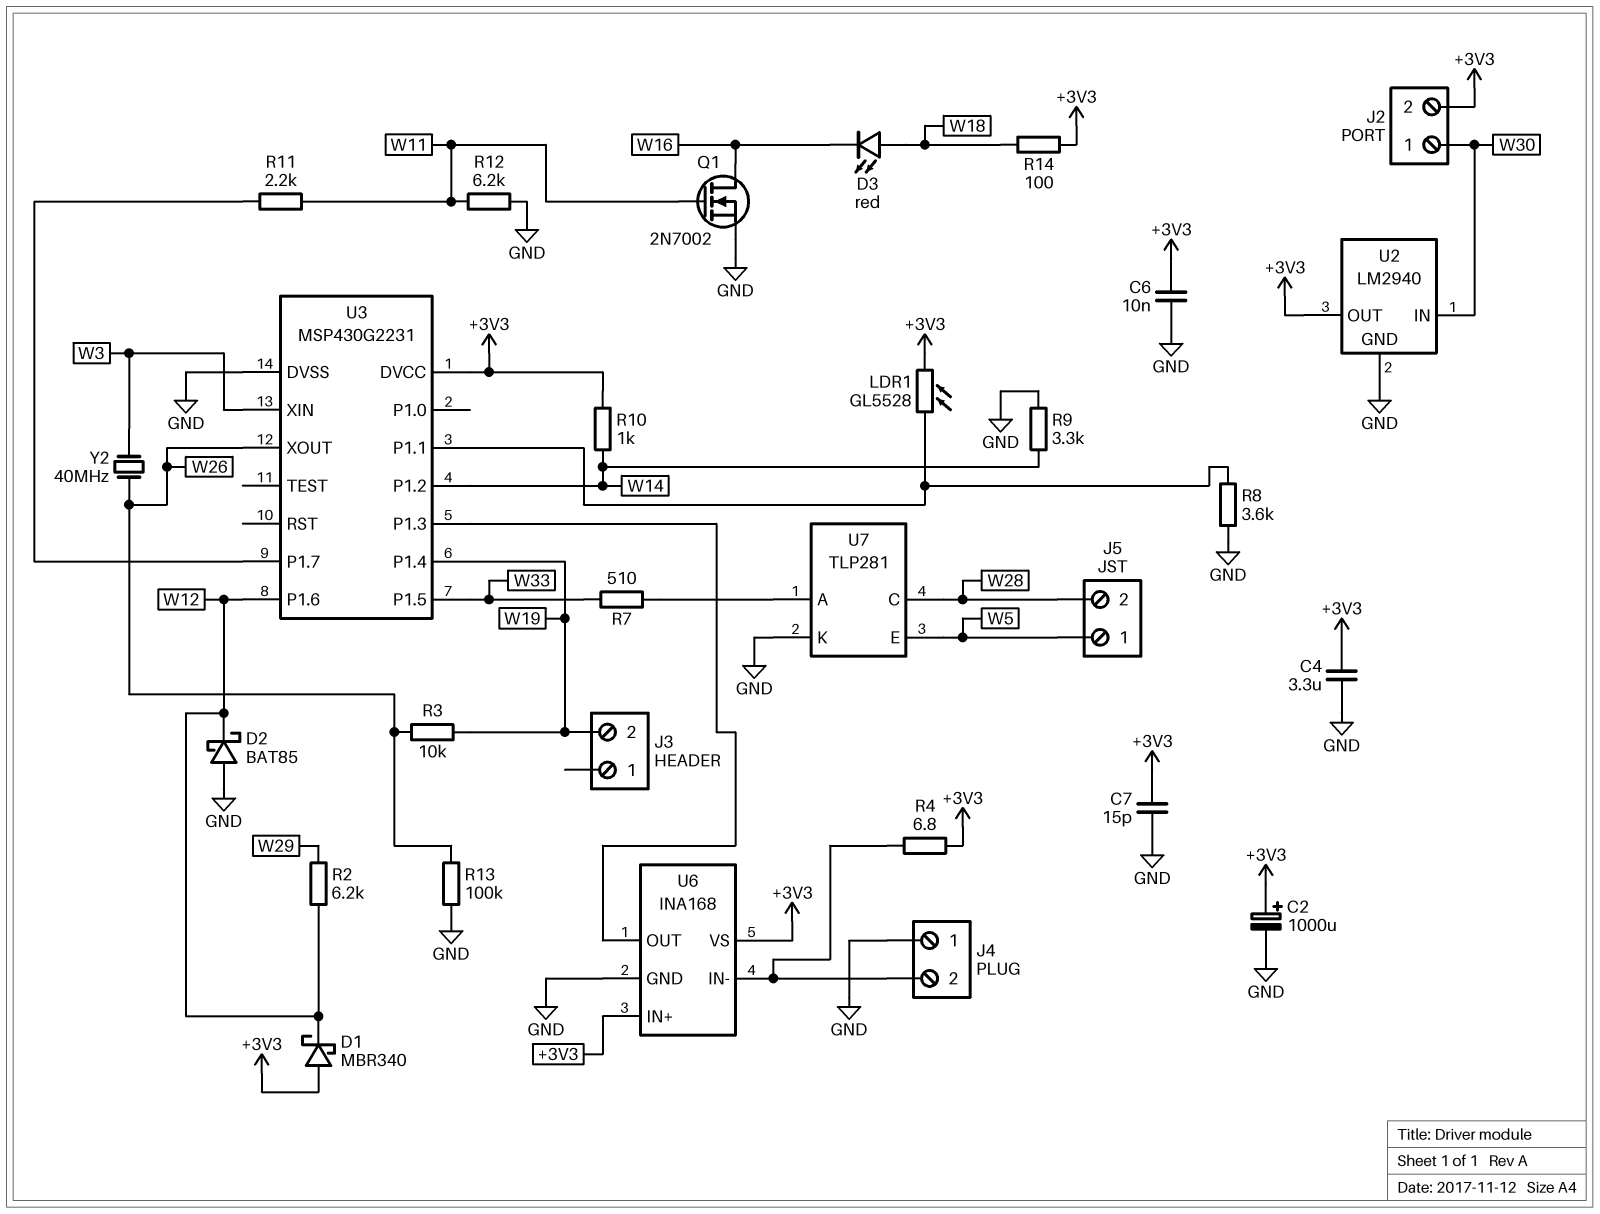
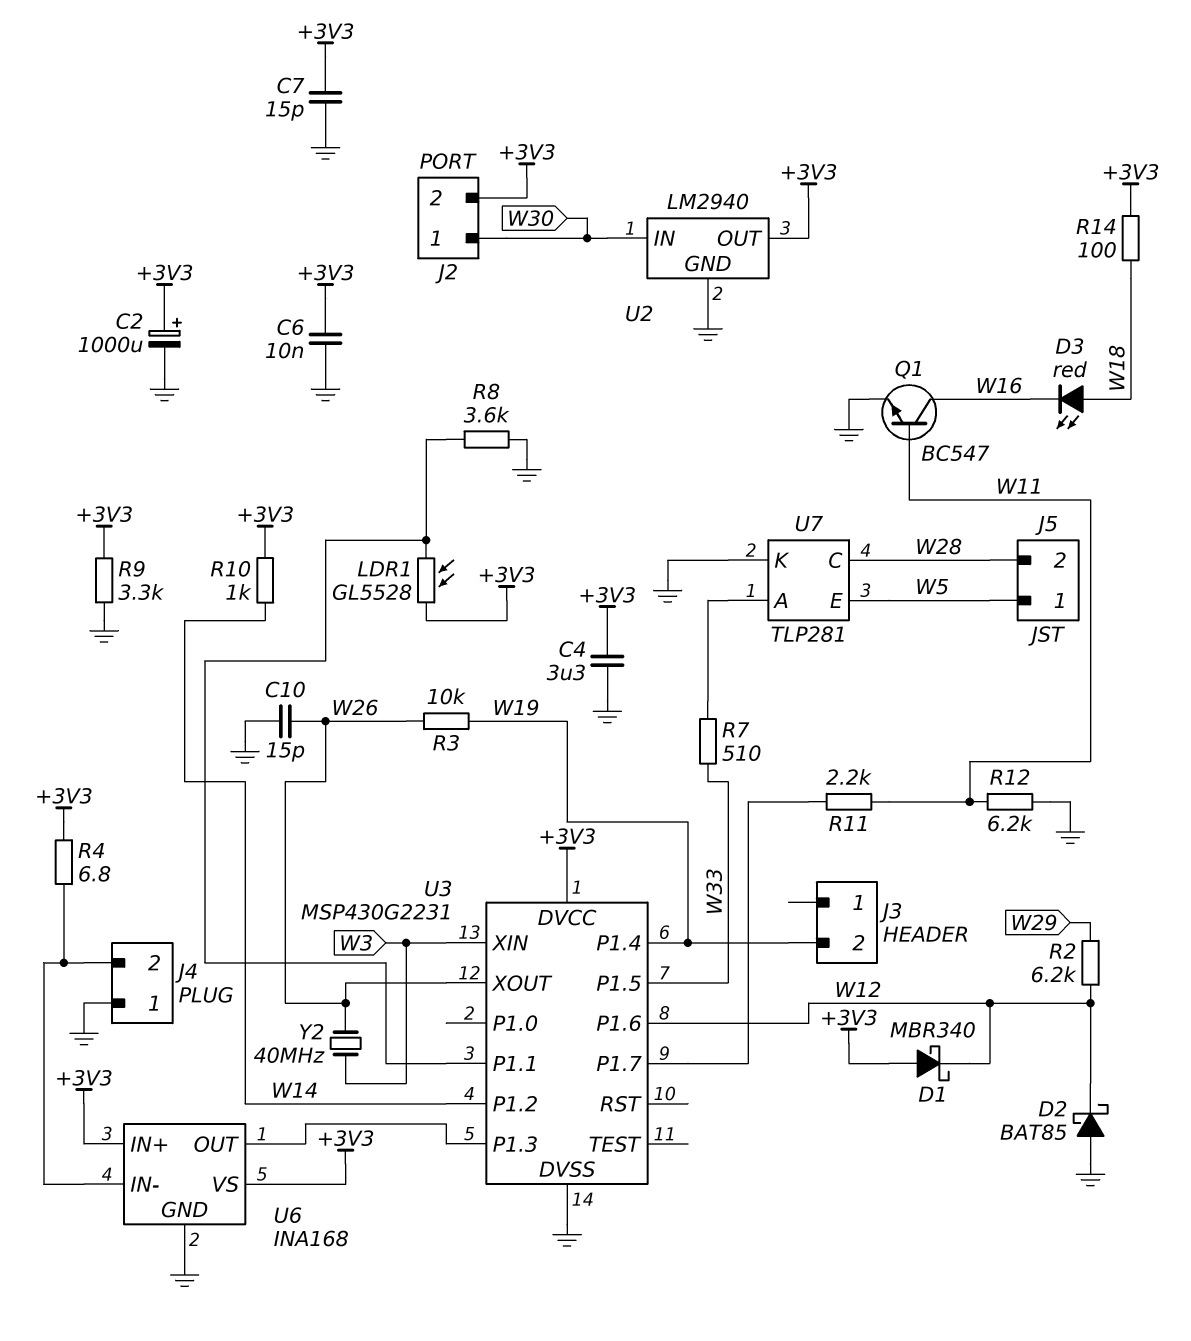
C10: none -> 15pF (GND, W26)
Q1: NMOS 2N7002 (G W11, D W16, S GND) -> NPN BC547 (B W11, C W16, E GND)
R9: 3.3k (GND, W14) -> 3.3k (+3V3, GND)
R13: 100k (GND, W26) -> none

